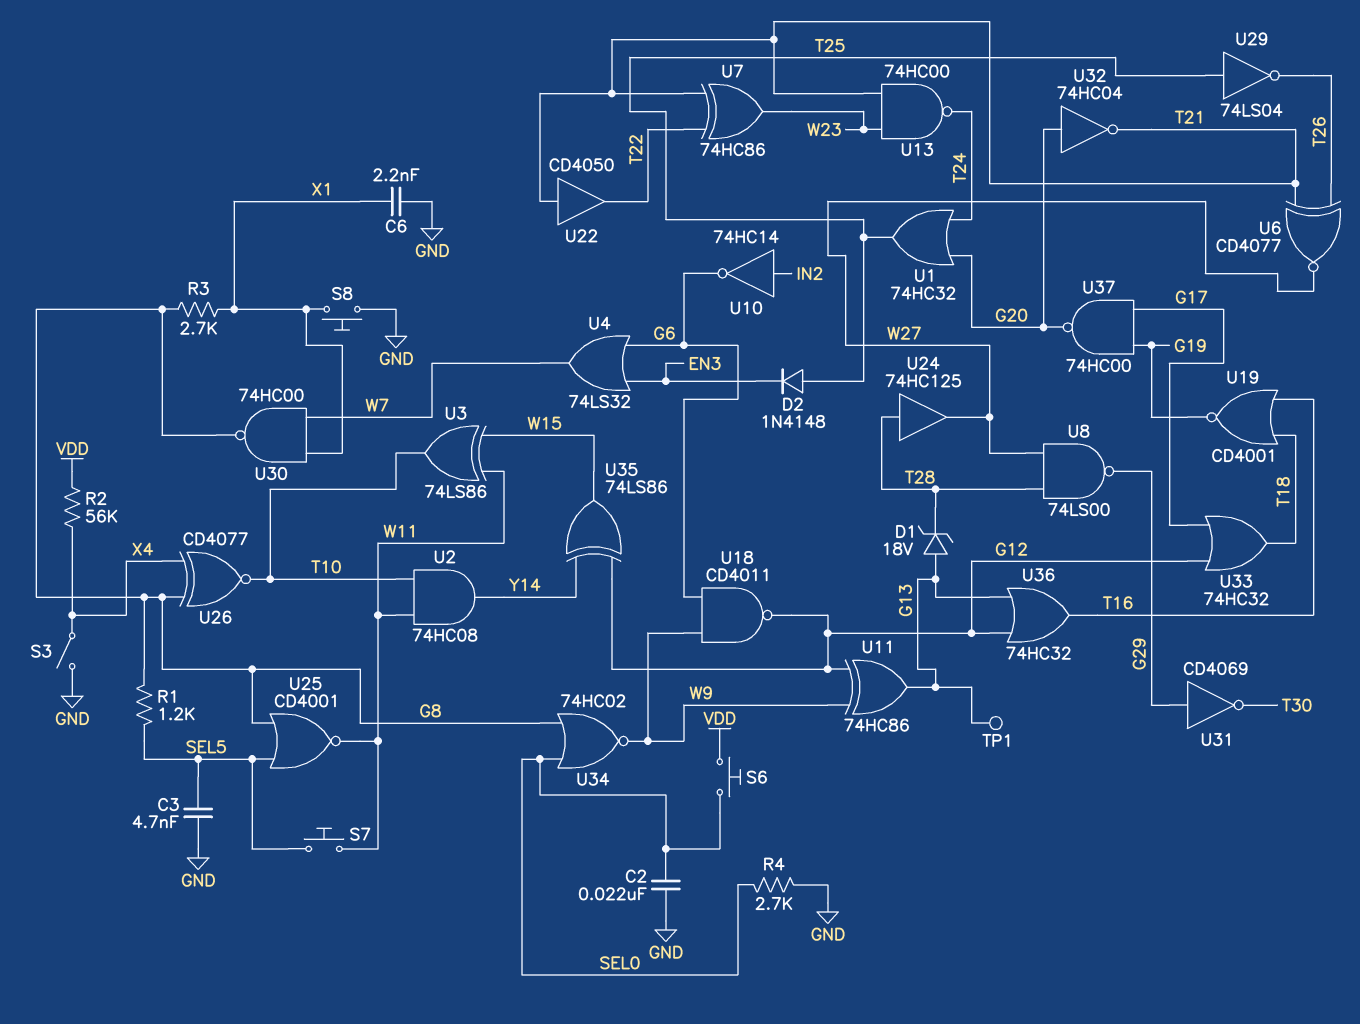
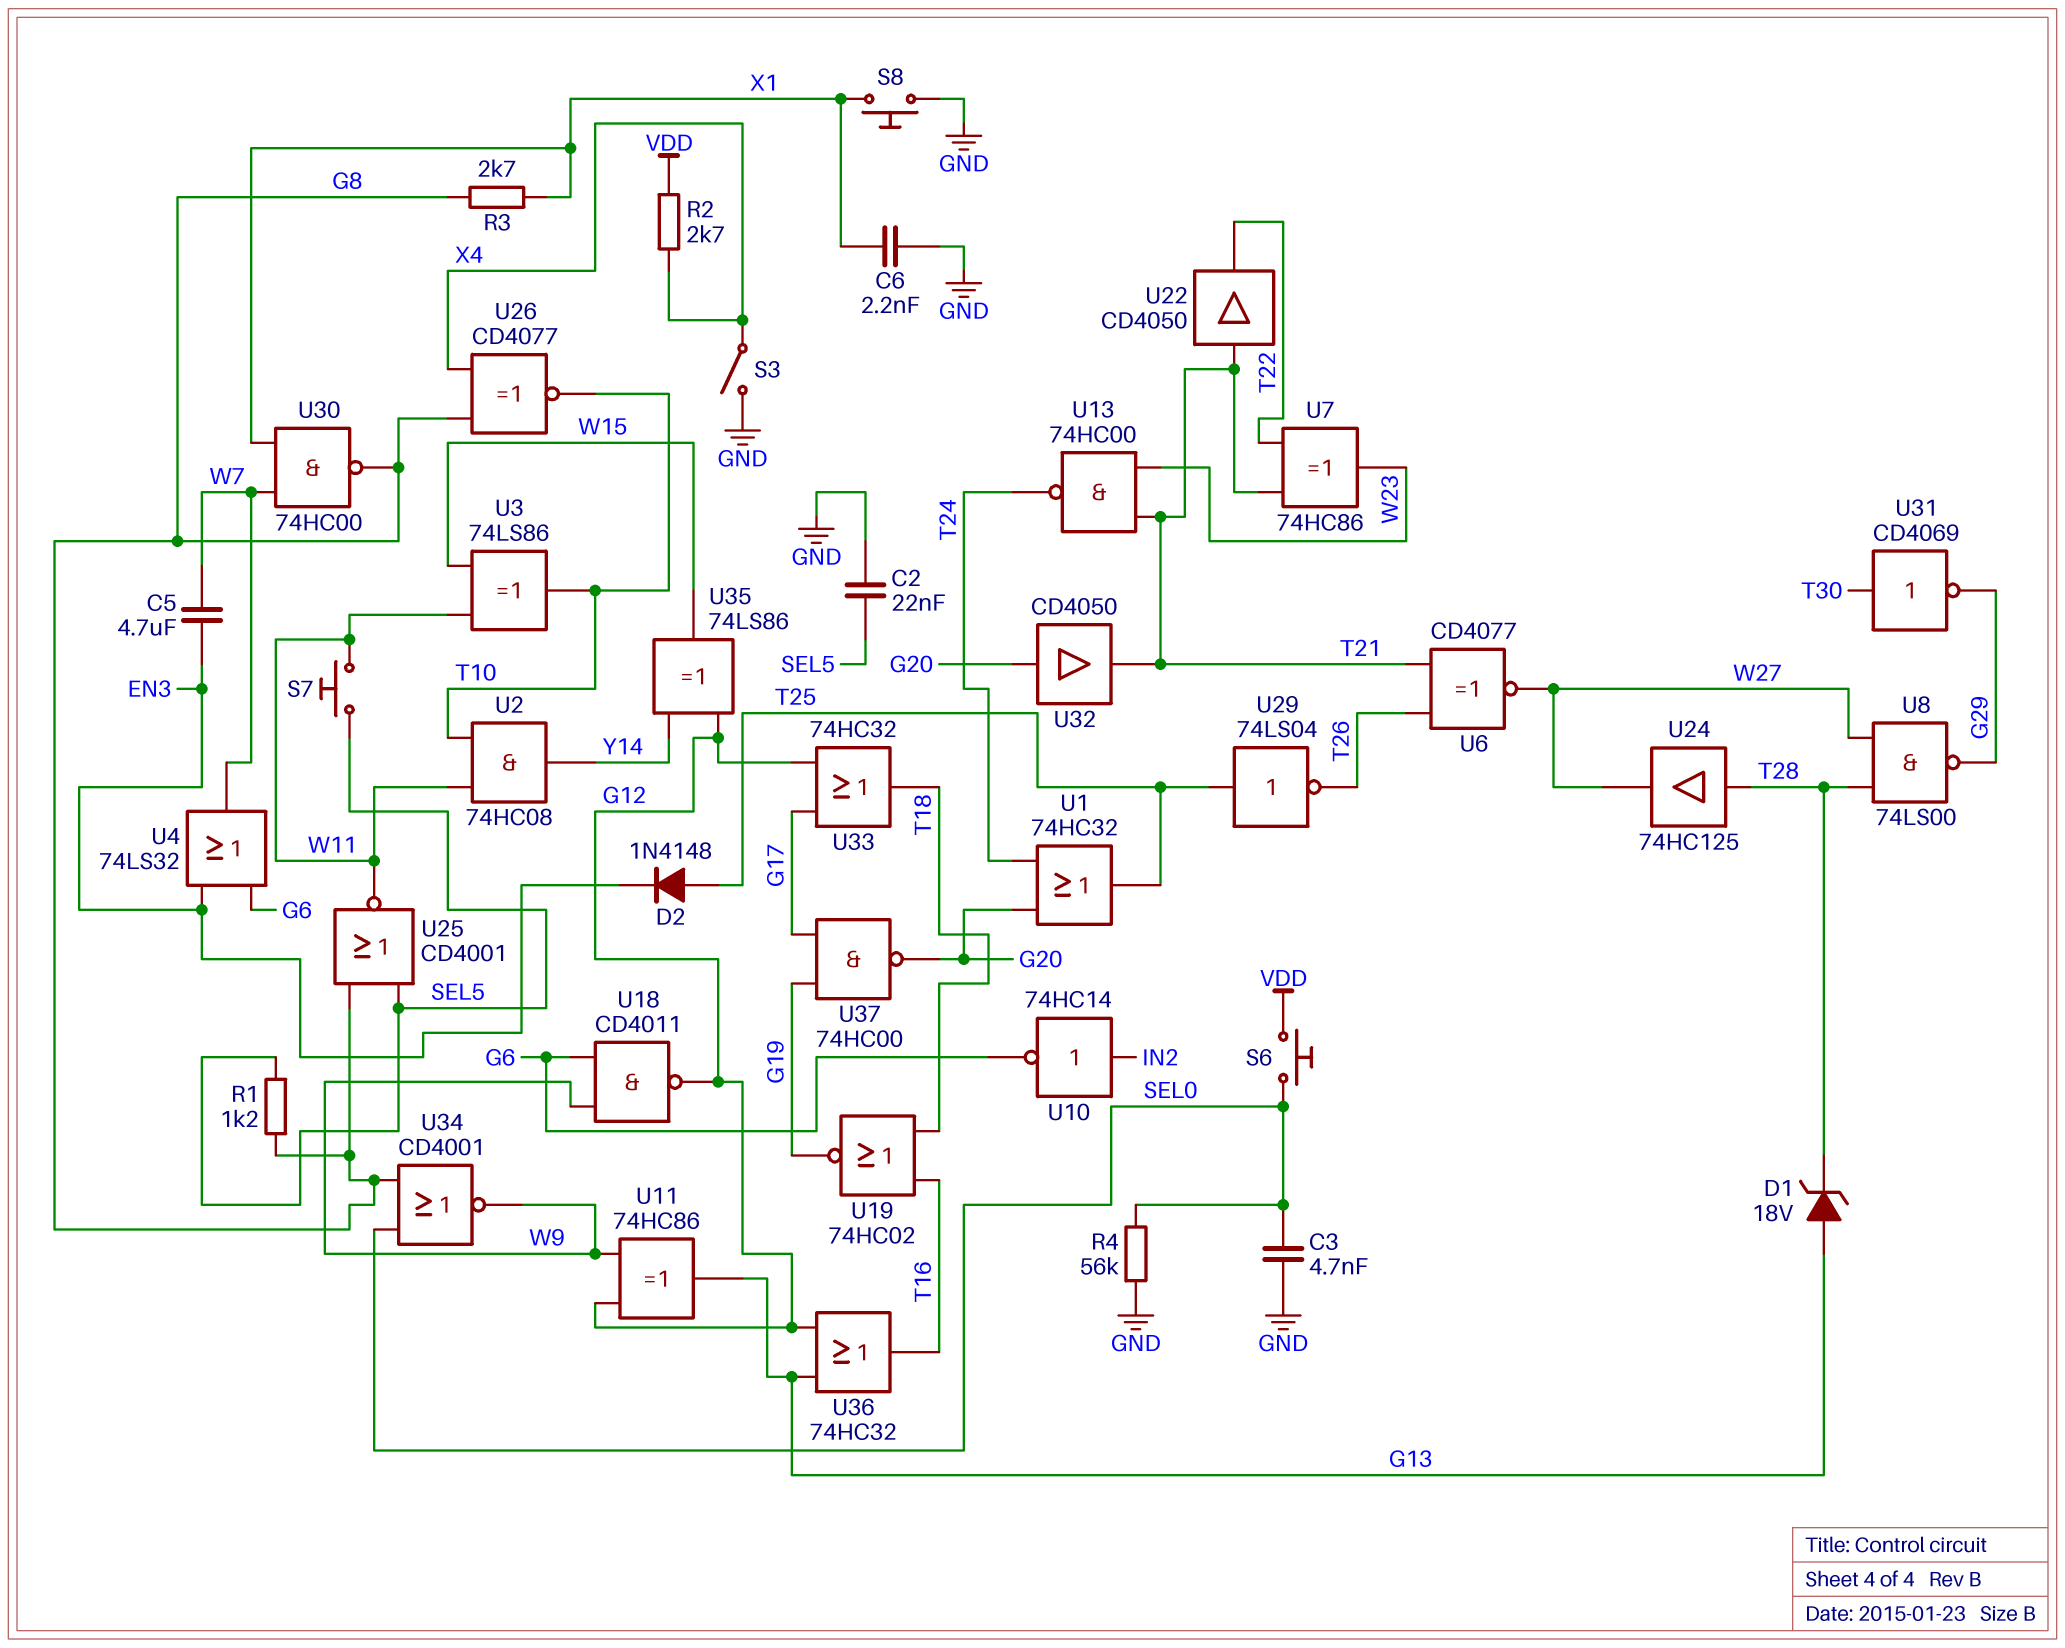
C2: 22nF (GND, SEL0) -> 22nF (GND, SEL5)
C3: 4.7nF (GND, SEL5) -> 4.7nF (GND, SEL0)
C5: none -> 4.7uF (EN3, W7)
R2: 56k (VDD, X4) -> 2.7k (VDD, X4)
R4: 2.7k (GND, SEL0) -> 56k (GND, SEL0)
TP1: test point (G13) -> none
U19: NOR CD4001 (in T16, in T18, out G19) -> NOR 74HC02 (in T16, in T18, out G19)
U31: NOT CD4069 (in G29, out T30) -> NOT CD4069 (in T30, out G29)
U32: NOT 74HC04 (in G20, out T21) -> buffer CD4050 (in G20, out T21)
U34: NOR 74HC02 (in G8, in SEL0, out W9) -> NOR CD4001 (in G8, in SEL0, out W9)

